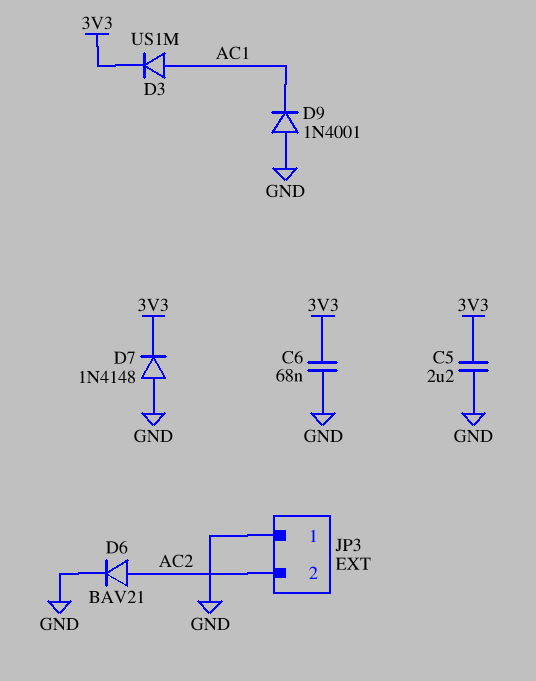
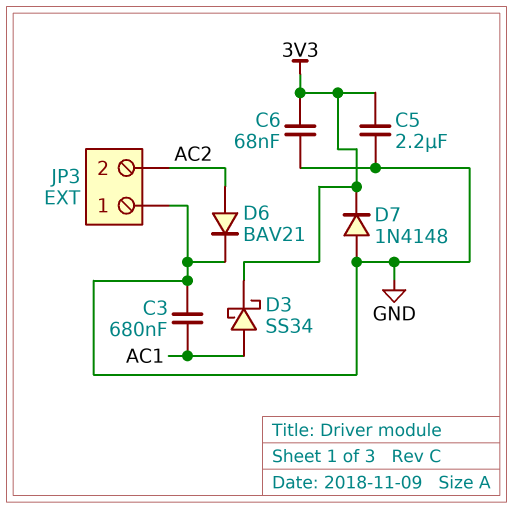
C3: none -> 680nF (AC1, GND)
D3: diode US1M (A AC1, K 3V3) -> schottky SS34 (A AC1, K 3V3)
D9: diode 1N4001 (A GND, K AC1) -> none

